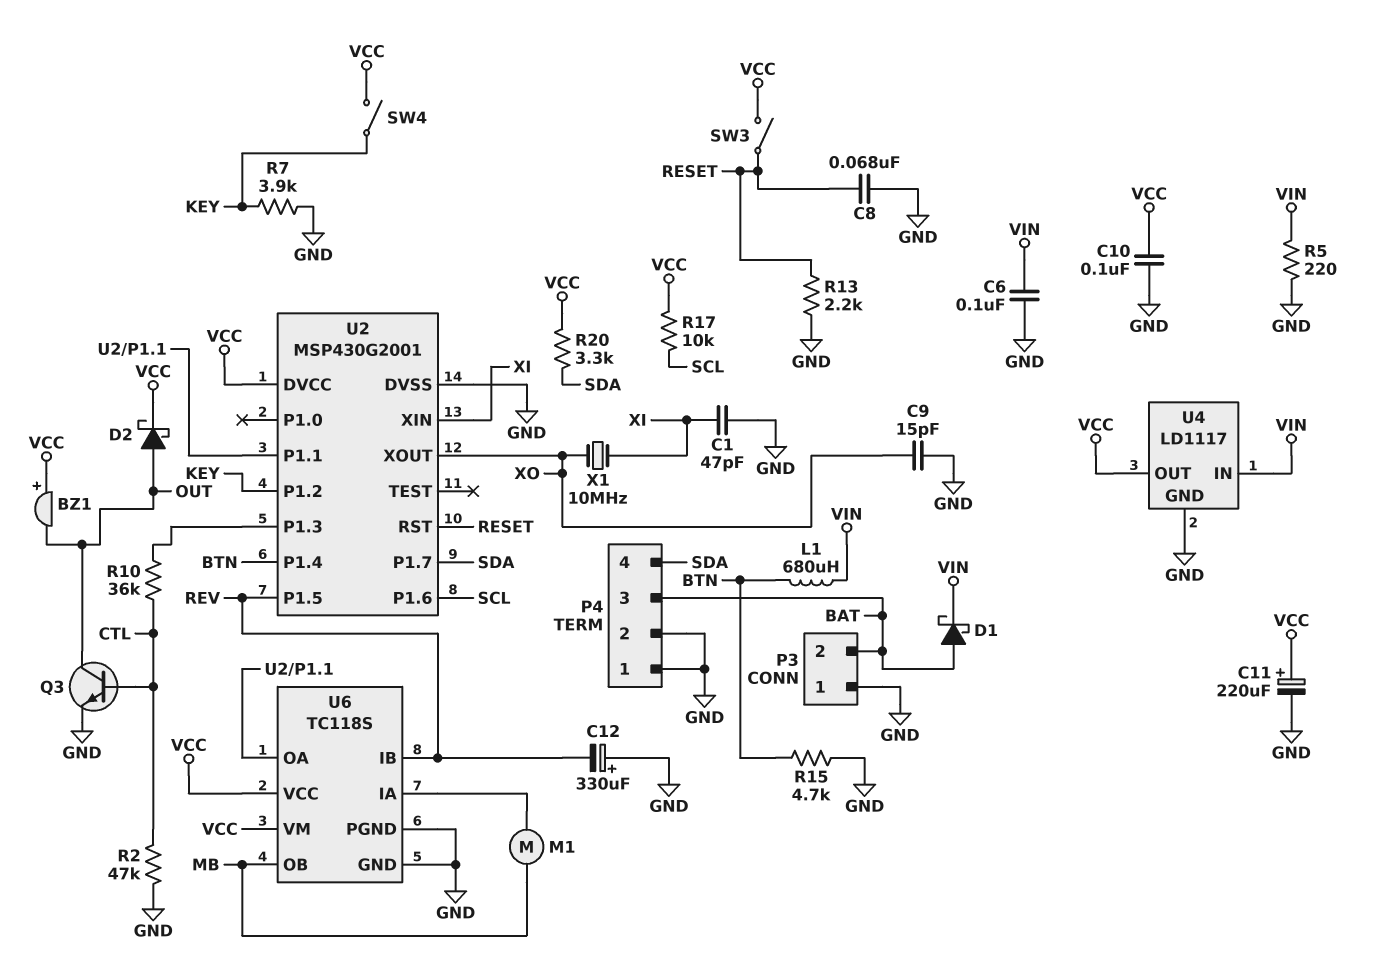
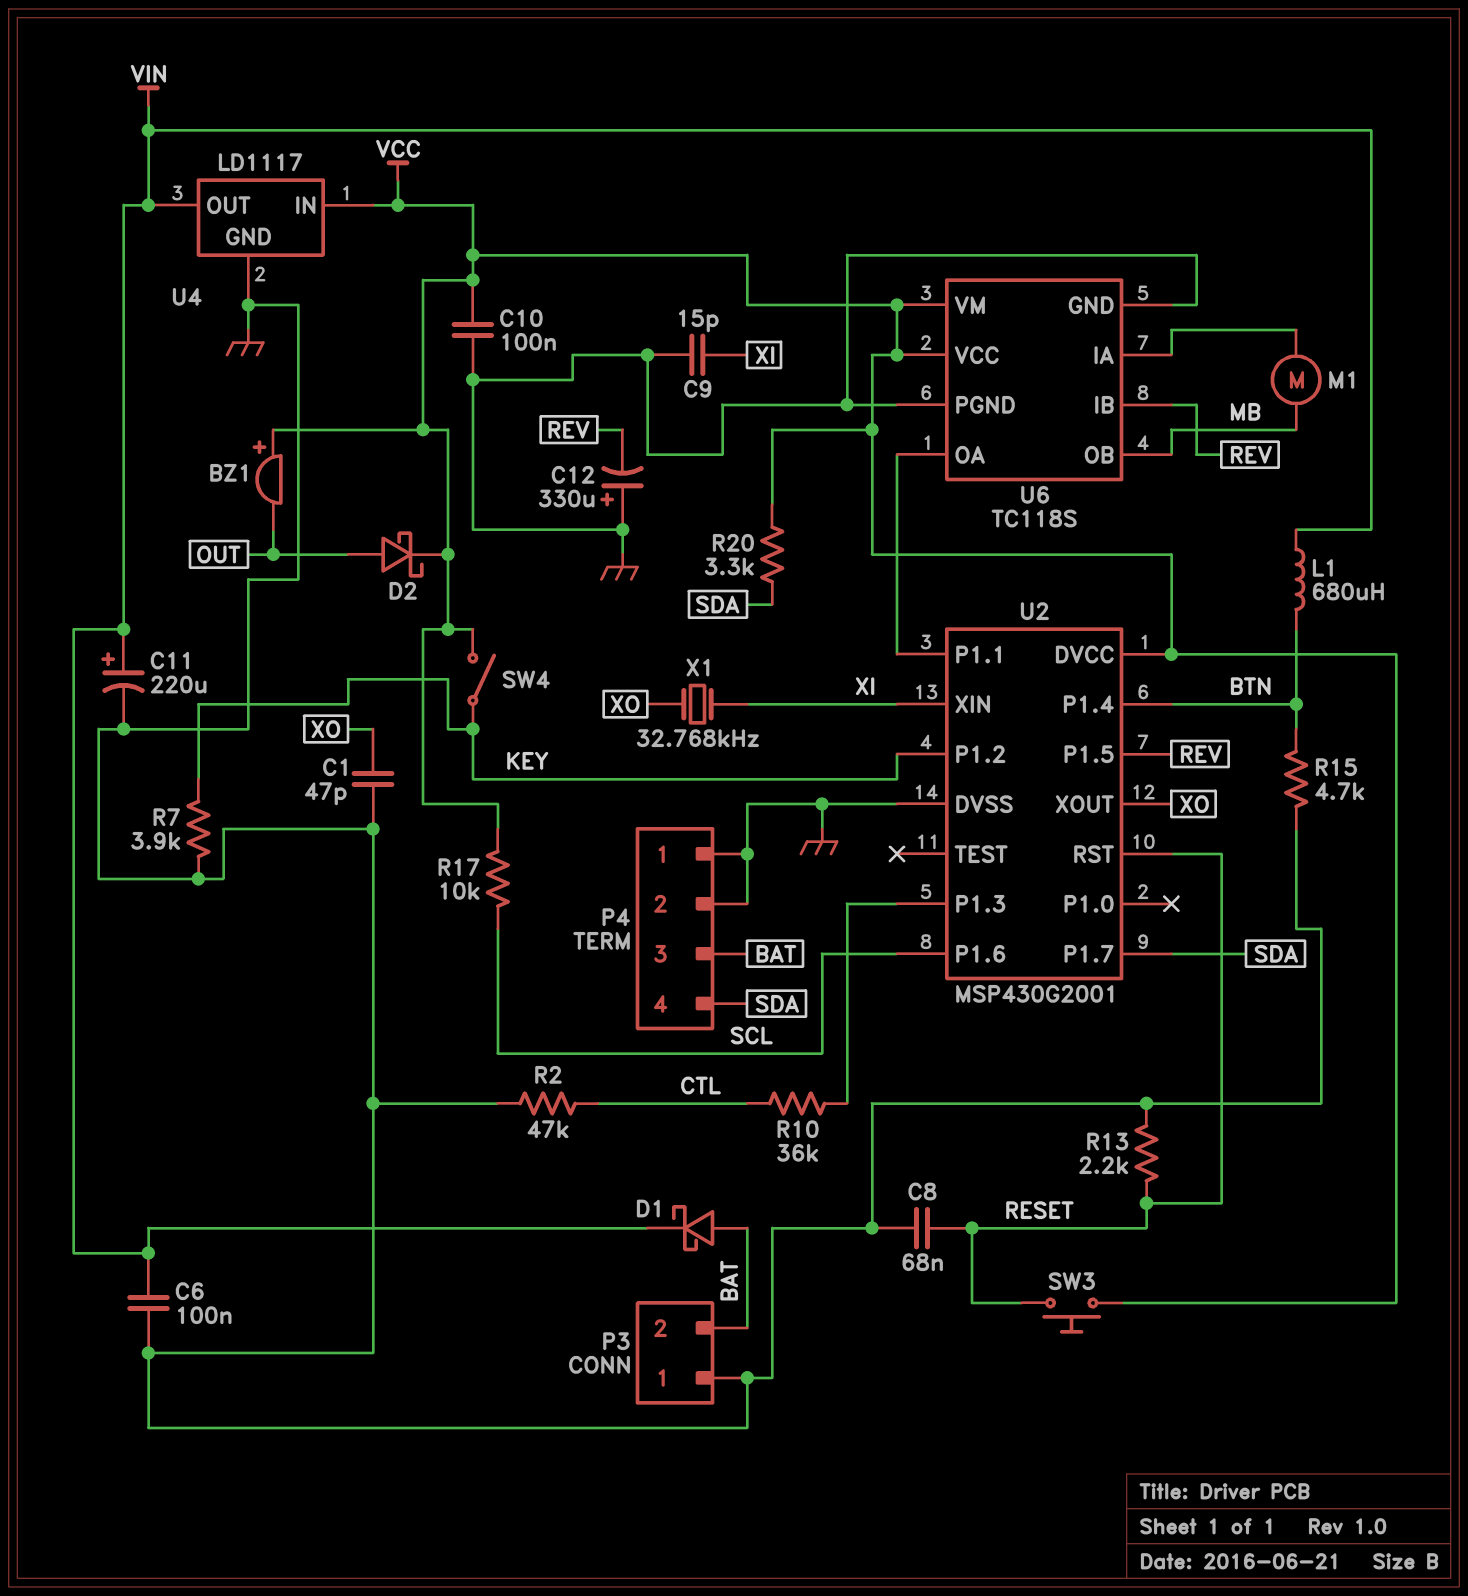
C1: 47pF (GND, XI) -> 47pF (GND, XO)
C9: 15pF (GND, XO) -> 15pF (GND, XI)
C11: 220uF (plus VCC, minus GND) -> 220uF (plus VIN, minus GND)
Q3: NPN (B CTL, C OUT, E GND) -> none
R5: 220 (GND, VIN) -> none
SW3: switch (RESET, VCC) -> button (RESET, VCC)
U4 pin IN: VIN -> VCC
U4 pin OUT: VCC -> VIN
X1: 10MHz (XI, XO) -> 32.768kHz (XI, XO)

